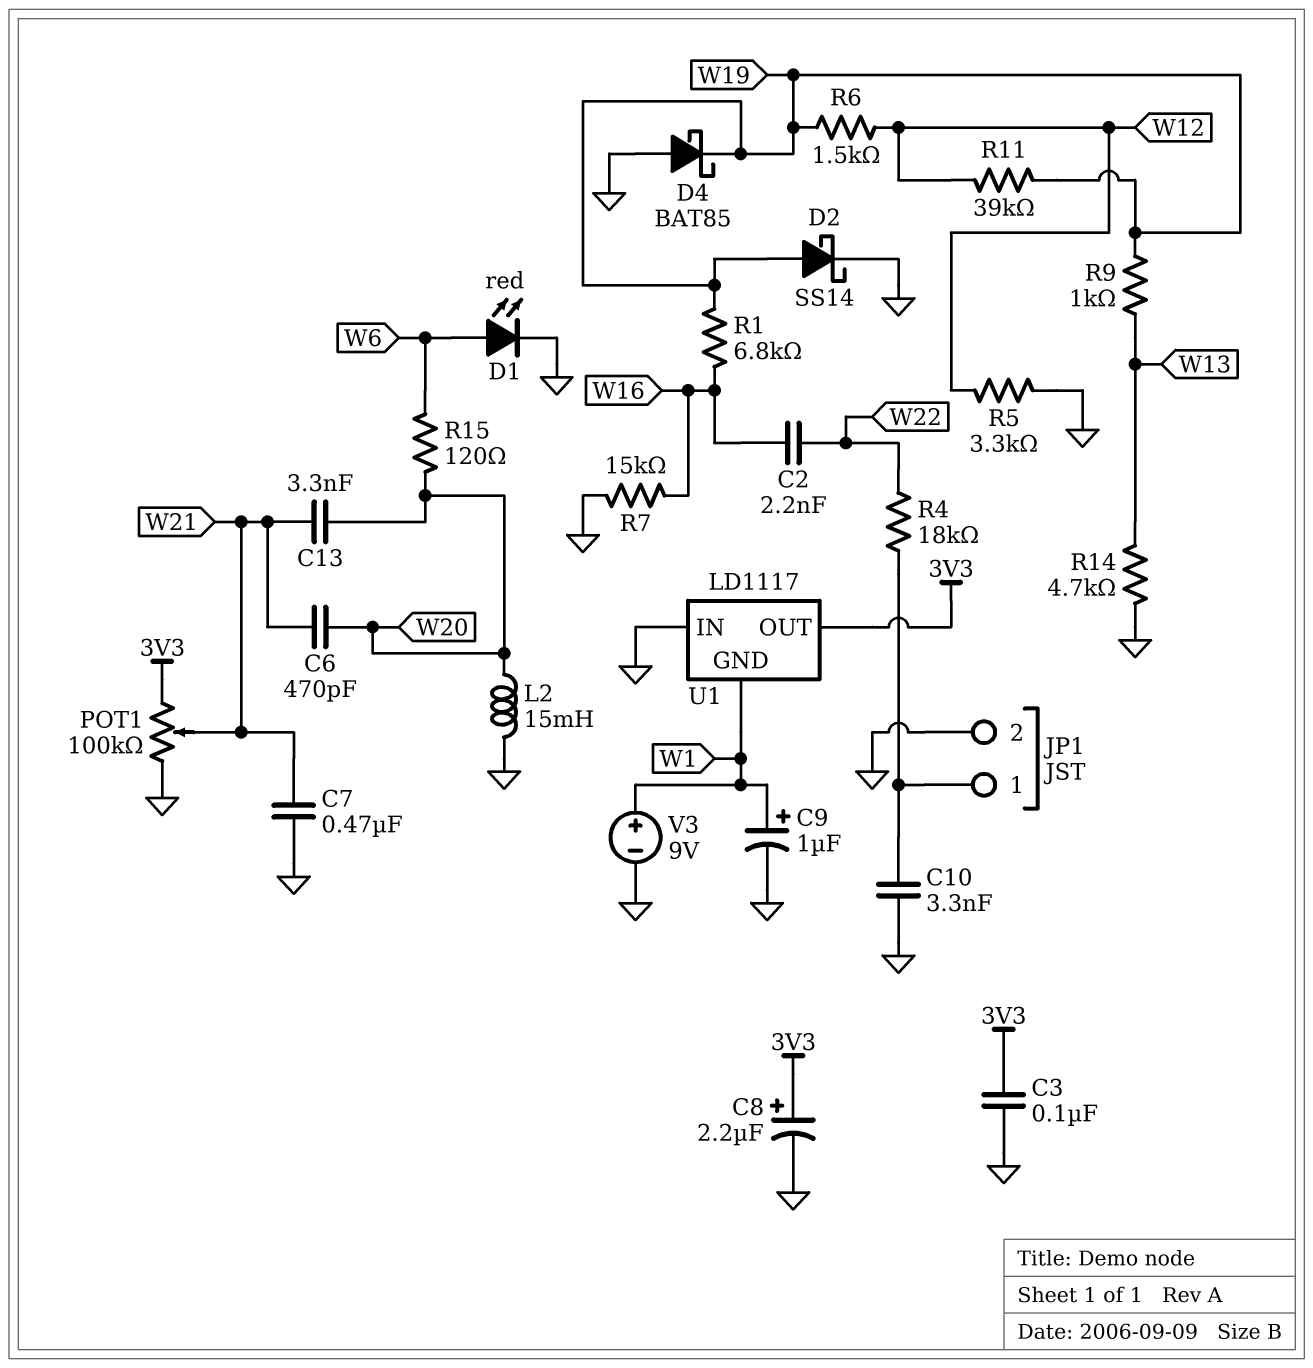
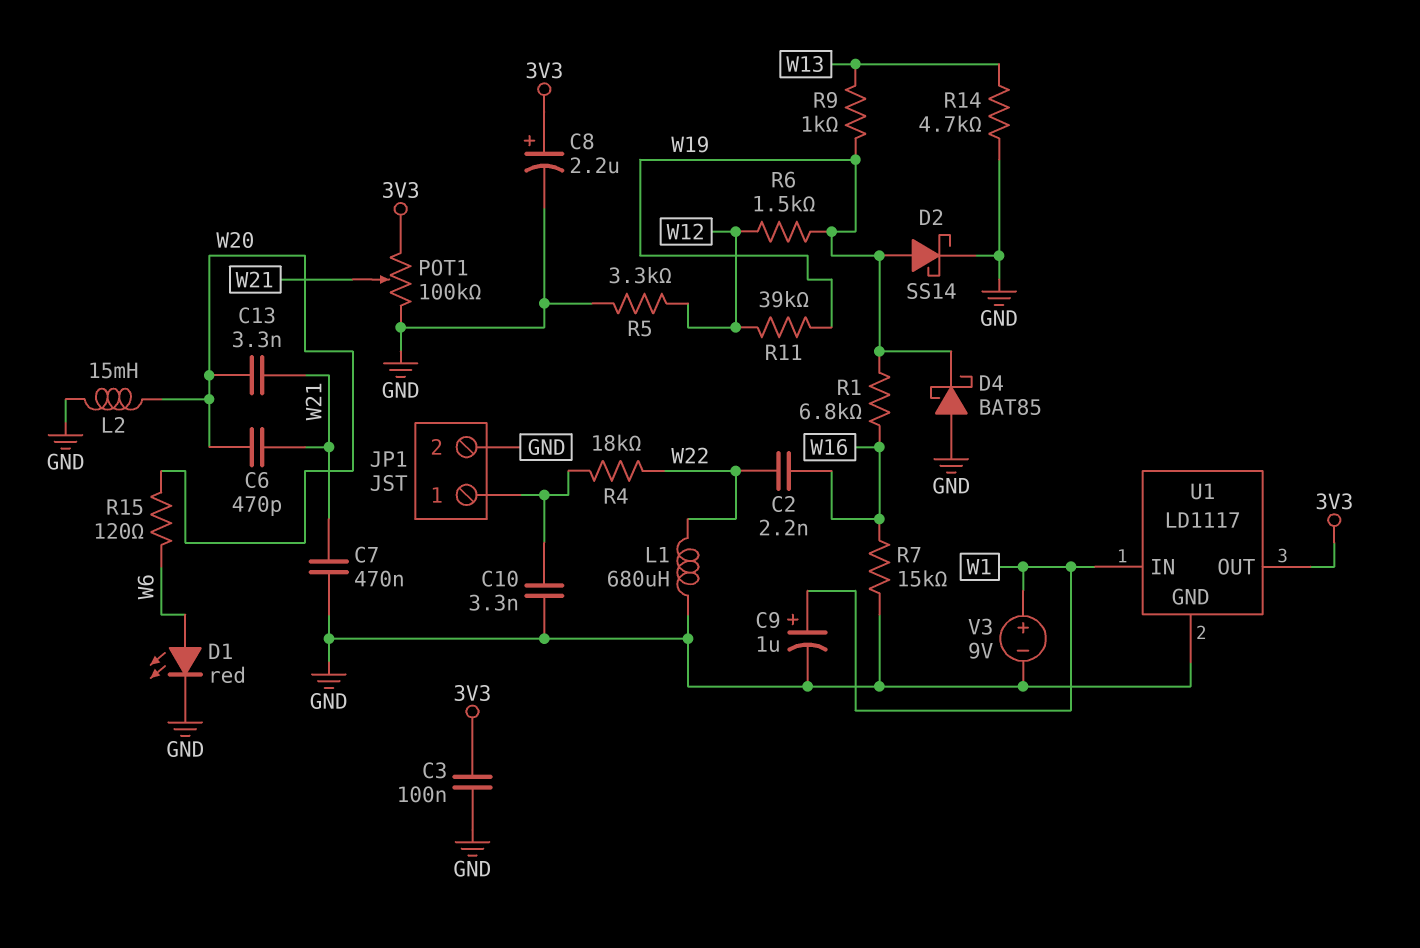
L1: none -> 680uH (GND, W22)
U1 pin GND: W1 -> GND
U1 pin IN: GND -> W1

